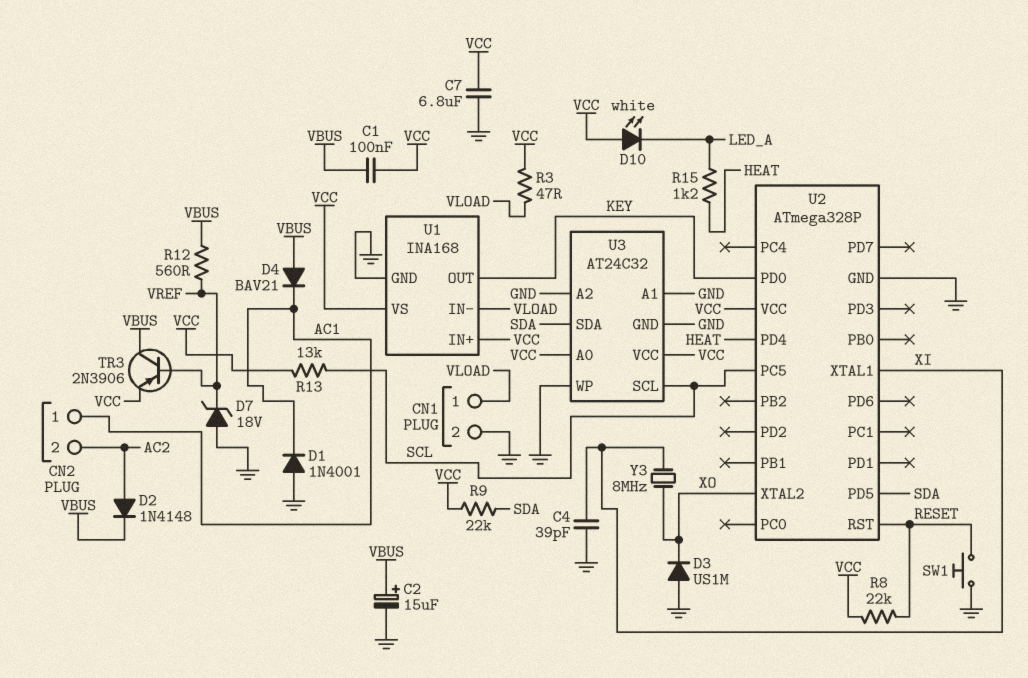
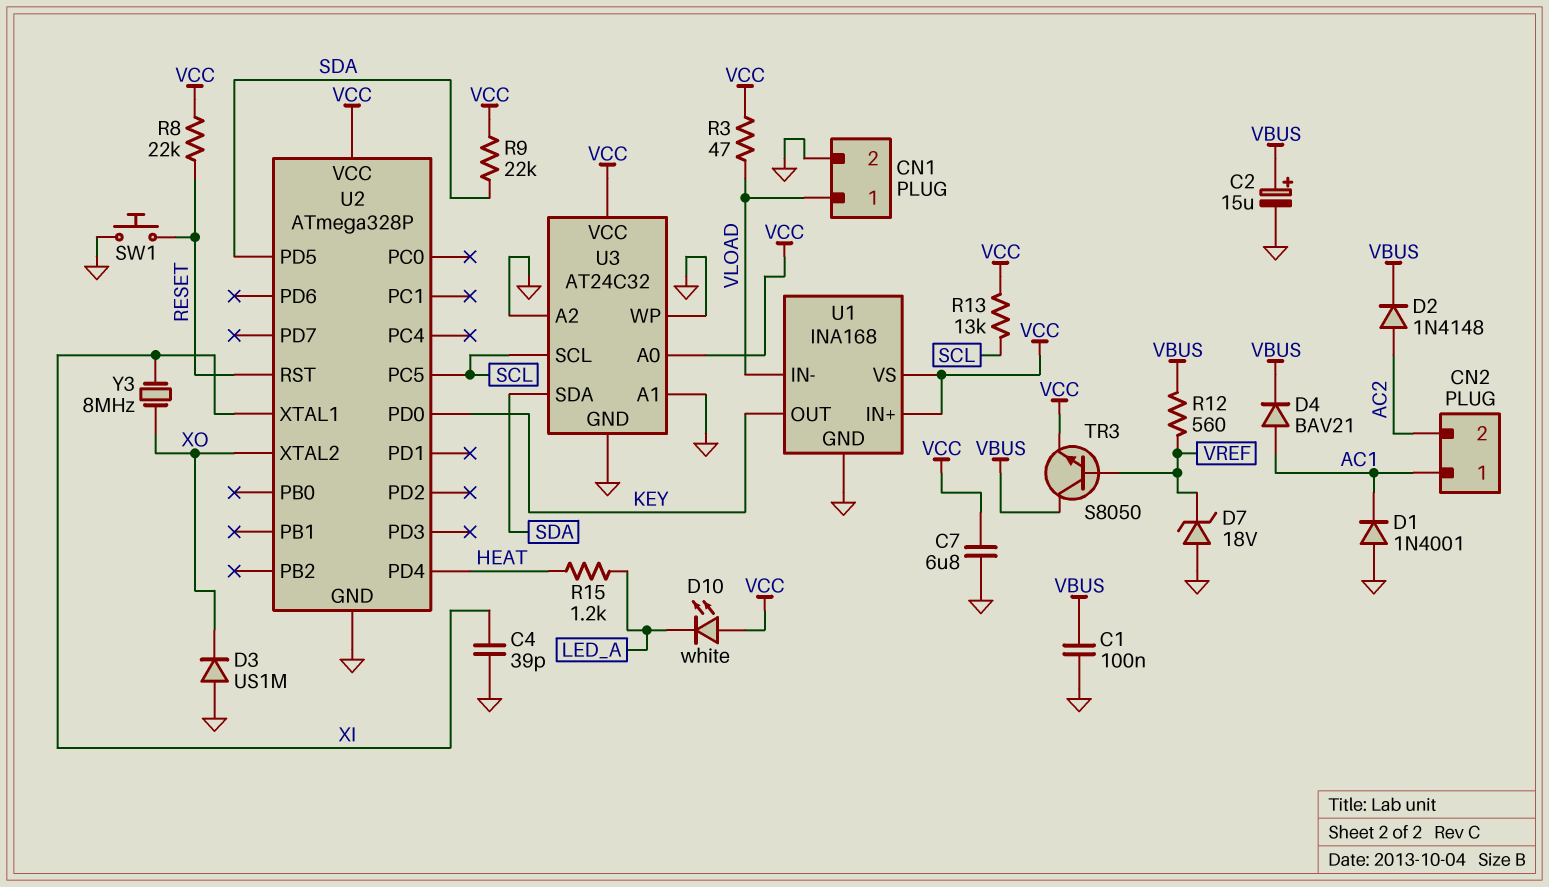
C1: 100nF (VBUS, VCC) -> 100nF (GND, VBUS)
D4: diode BAV21 (A VBUS, K AC1) -> diode BAV21 (A AC1, K VBUS)
TR3: PNP 2N3906 (B VREF, C VBUS, E VCC) -> NPN S8050 (B VREF, C VBUS, E VCC)

